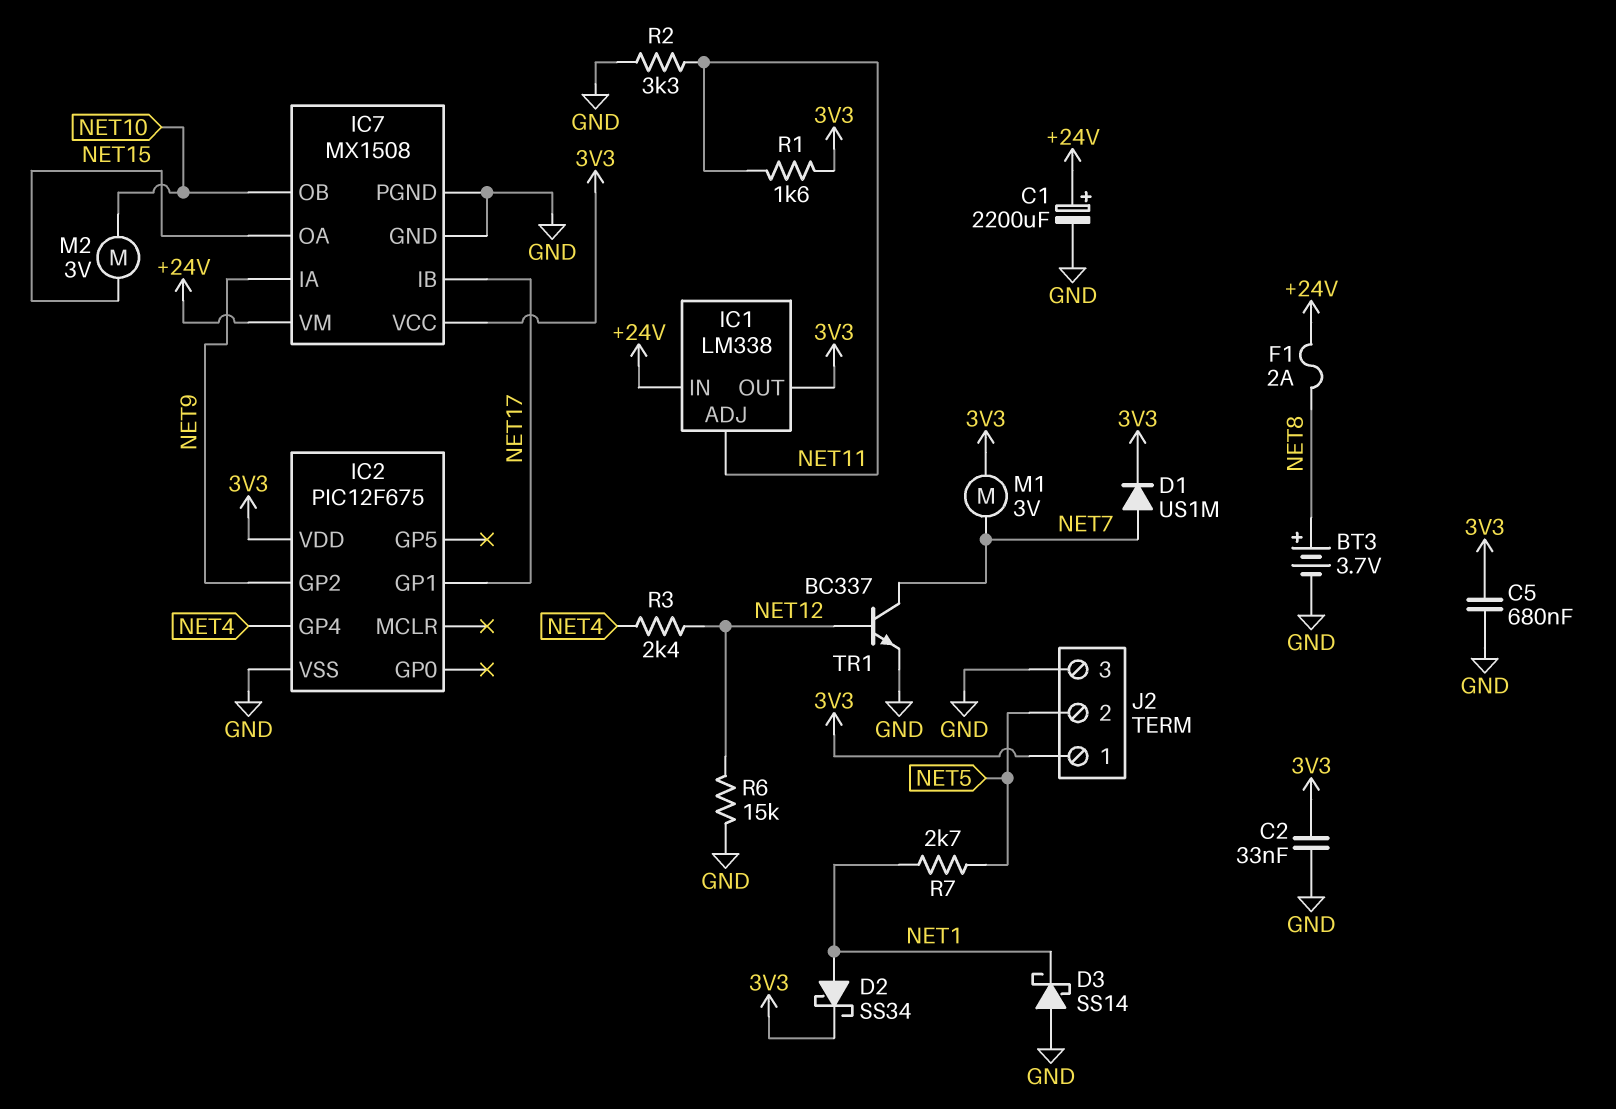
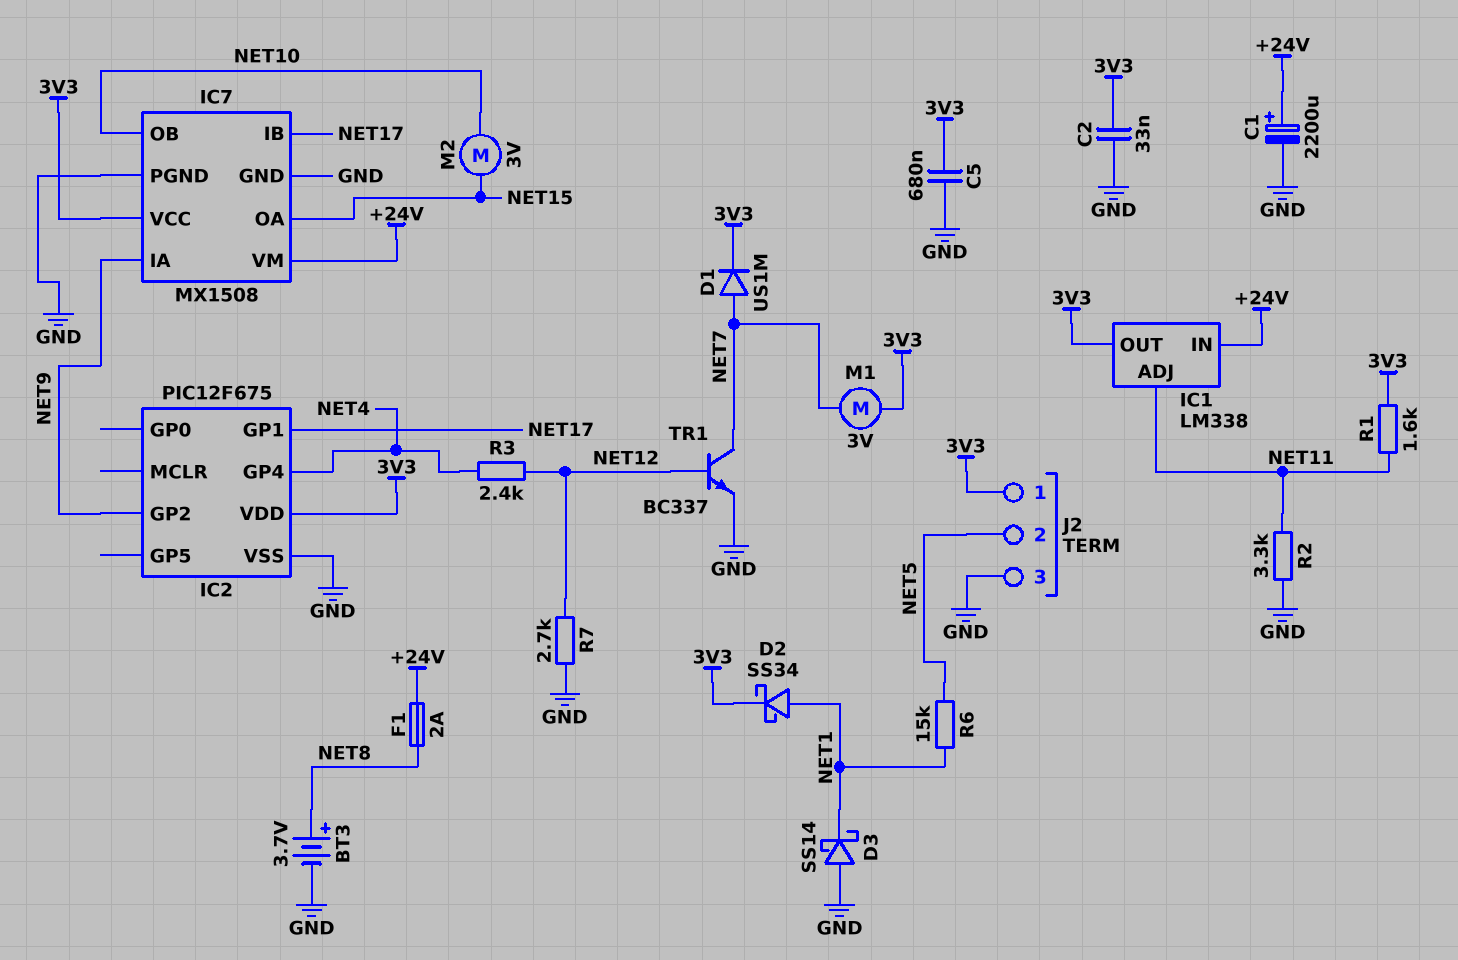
R6: 15k (GND, NET12) -> 15k (NET1, NET5)
R7: 2.7k (NET1, NET5) -> 2.7k (GND, NET12)

